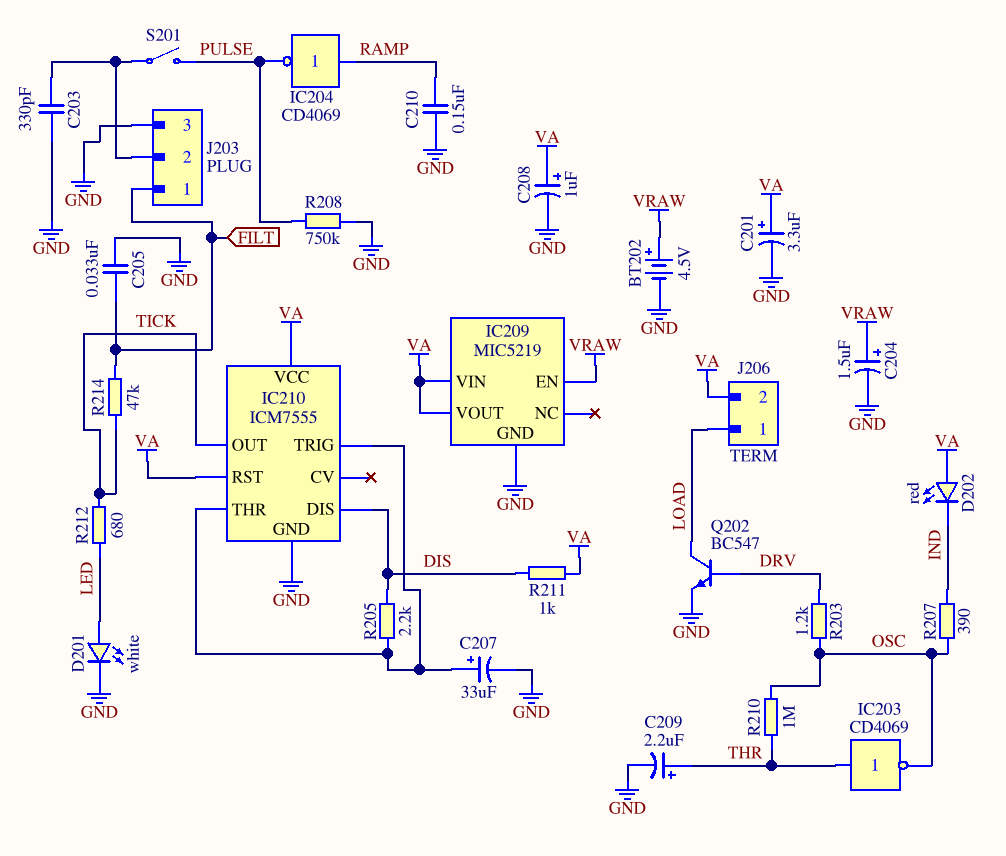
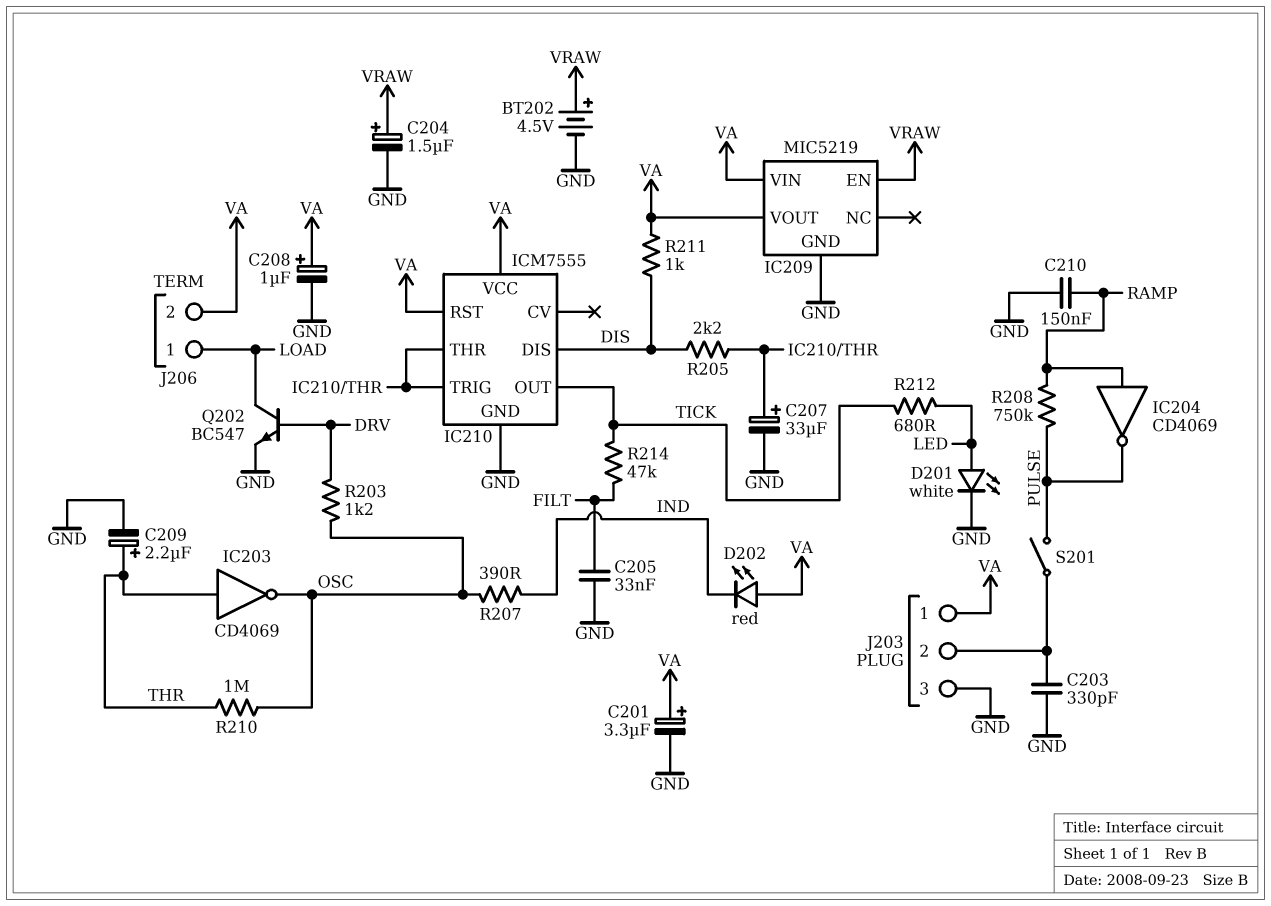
J203 pin 1: FILT -> VA
R208: 750k (GND, PULSE) -> 750k (PULSE, RAMP)

